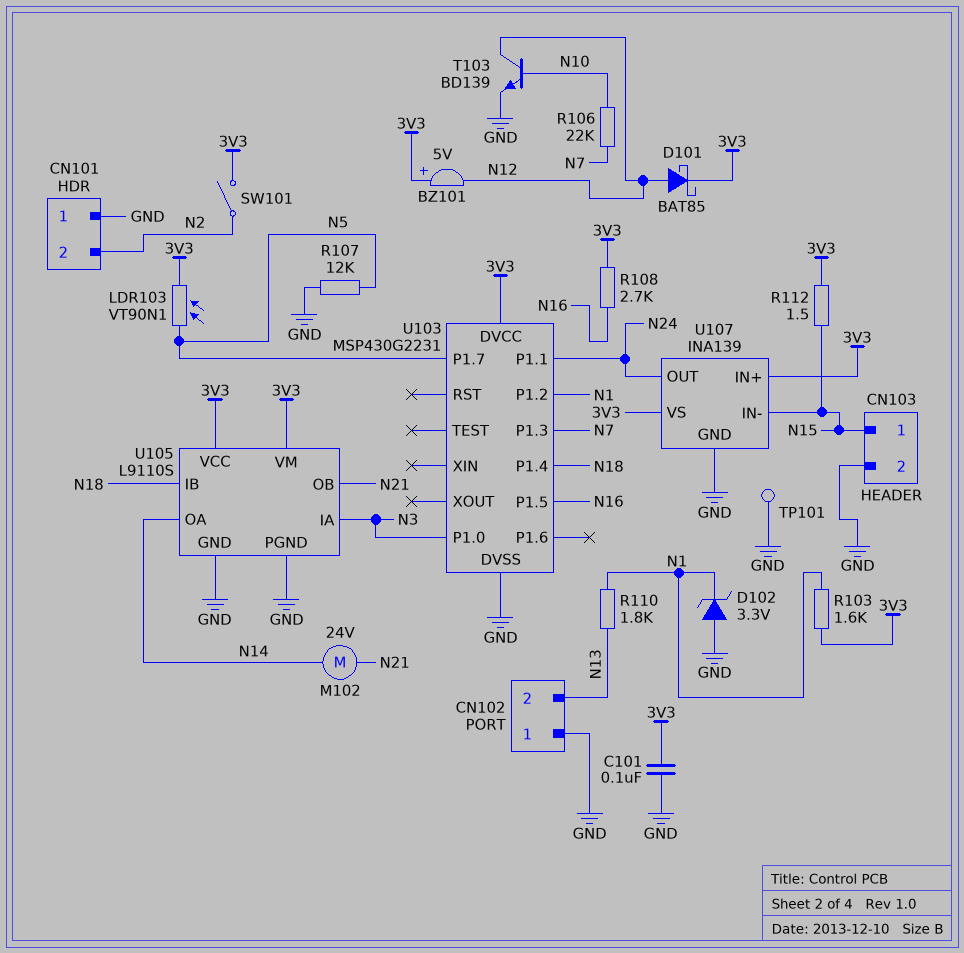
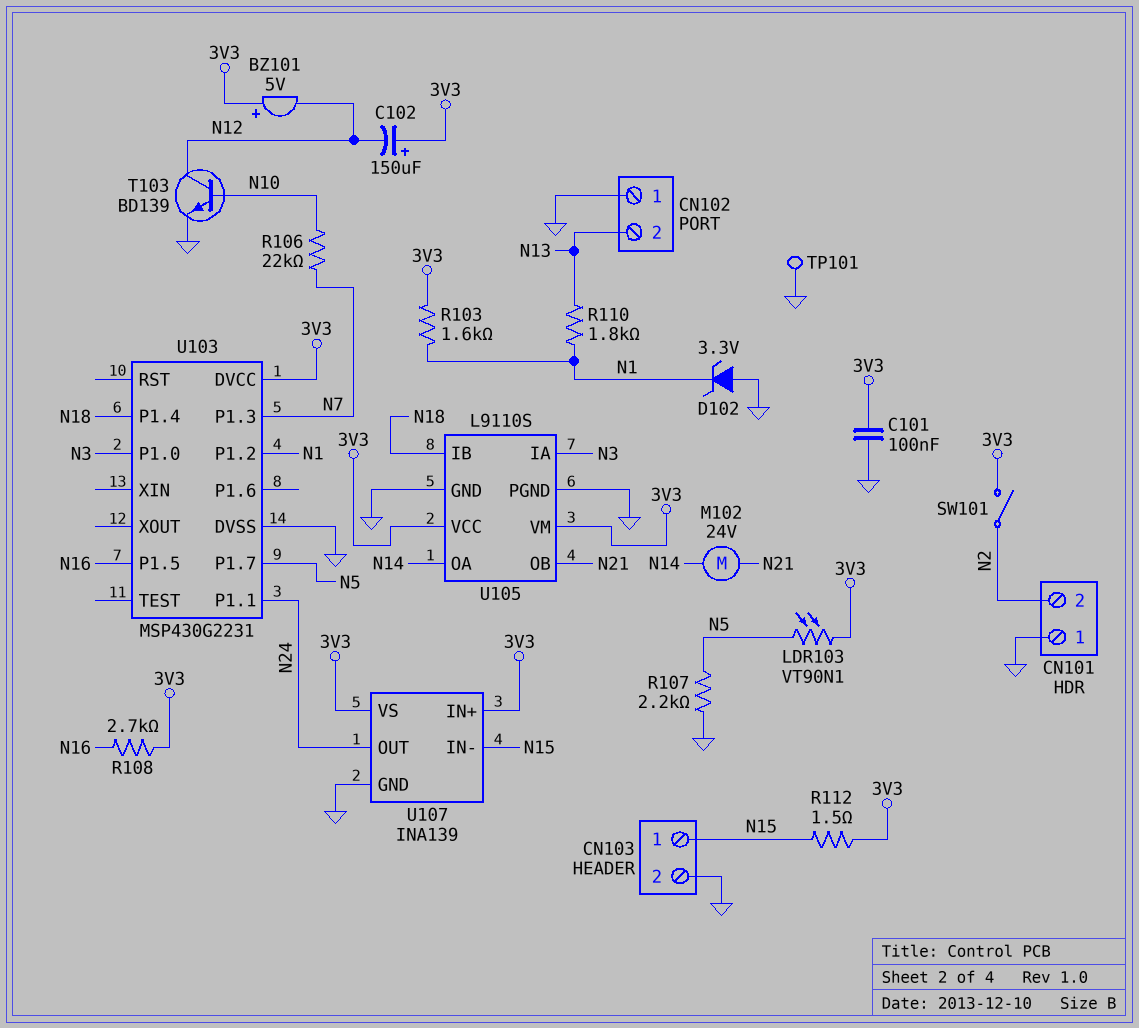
C102: none -> 150uF (plus 3V3, minus N12)
D101: schottky BAT85 (A N12, K 3V3) -> none
R107: 12k (GND, N5) -> 2.2k (GND, N5)

